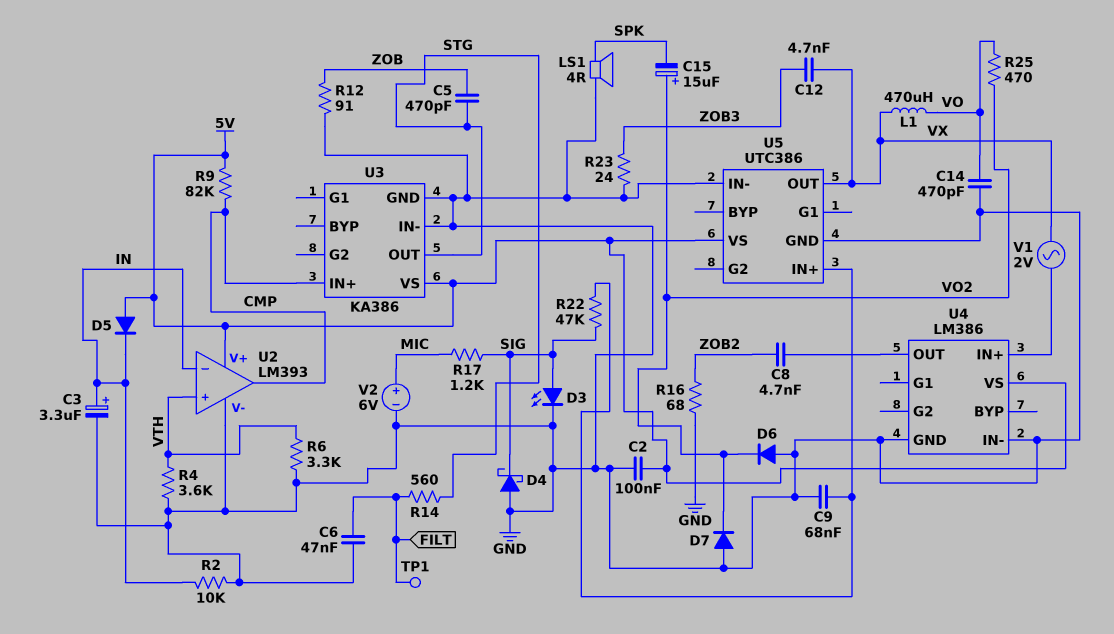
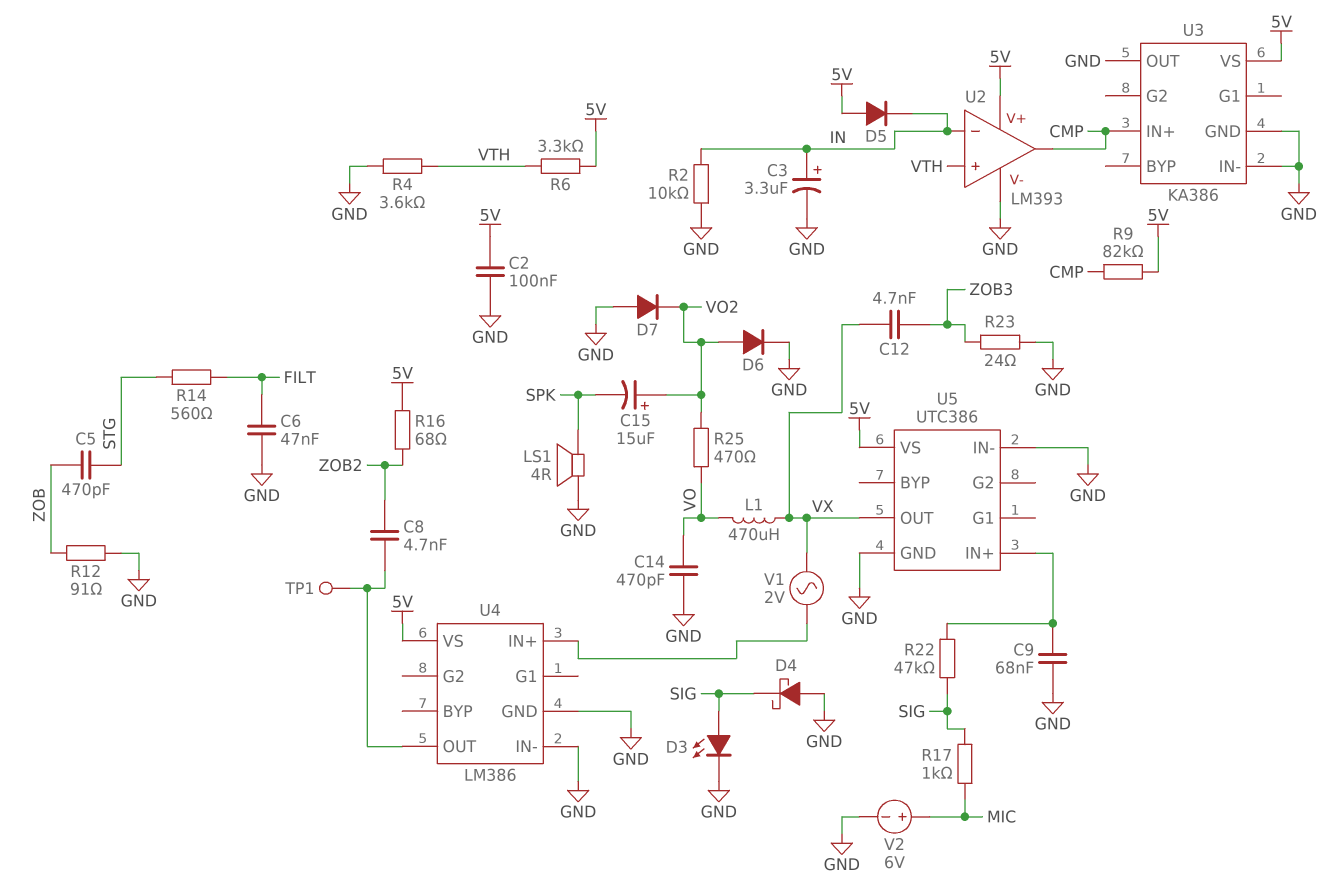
D6: diode (A GND, K VO2) -> diode (A VO2, K GND)
R6: 3.3k (GND, VTH) -> 3.3k (5V, VTH)
R16: 68 (GND, ZOB2) -> 68 (5V, ZOB2)
R17: 1.2k (MIC, SIG) -> 1k (MIC, SIG)
TP1: test point (FILT) -> test point (U4/OUT)
U3 pin OUT: STG -> GND

